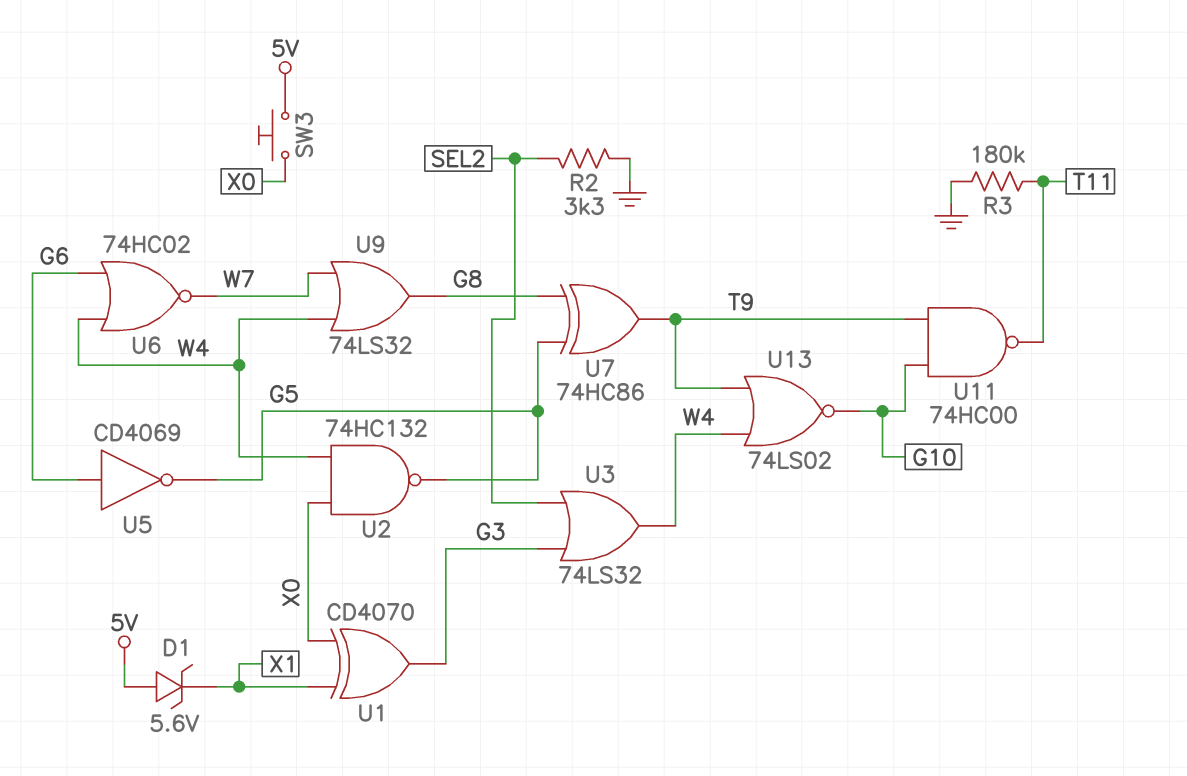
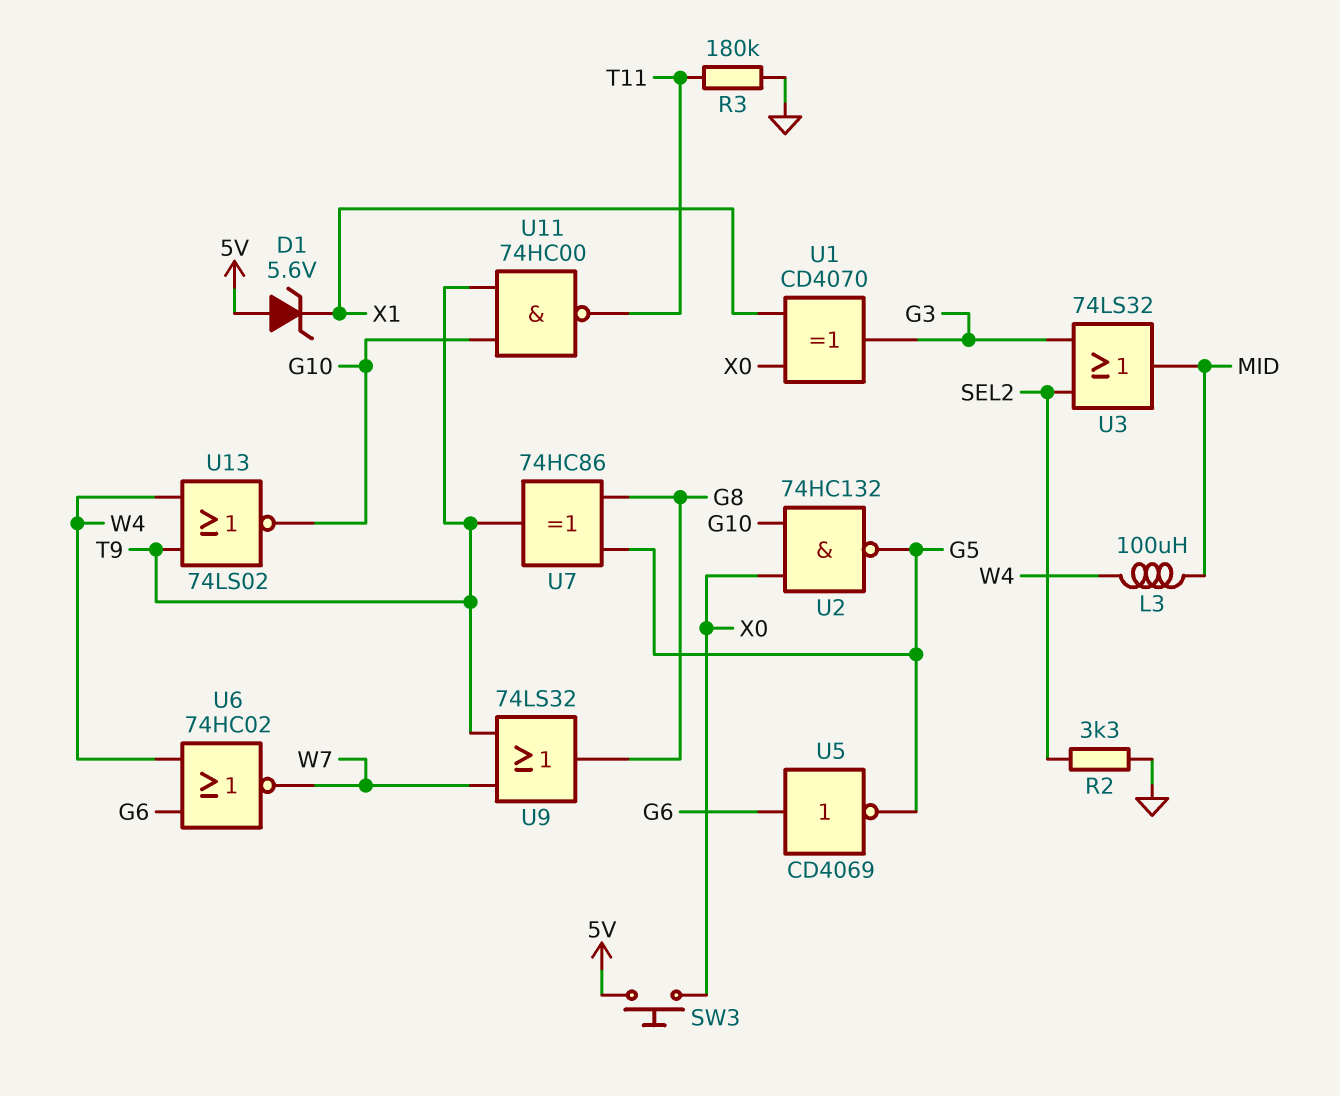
L3: none -> 100uH (MID, W4)
U2: NAND 74HC132 (in W4, in X0, out G5) -> NAND 74HC132 (in G10, in X0, out G5)
U3: OR 74LS32 (in G3, in SEL2, out W4) -> OR 74LS32 (in G3, in SEL2, out MID)
U9: OR 74LS32 (in W4, in W7, out G8) -> OR 74LS32 (in T9, in W7, out G8)

